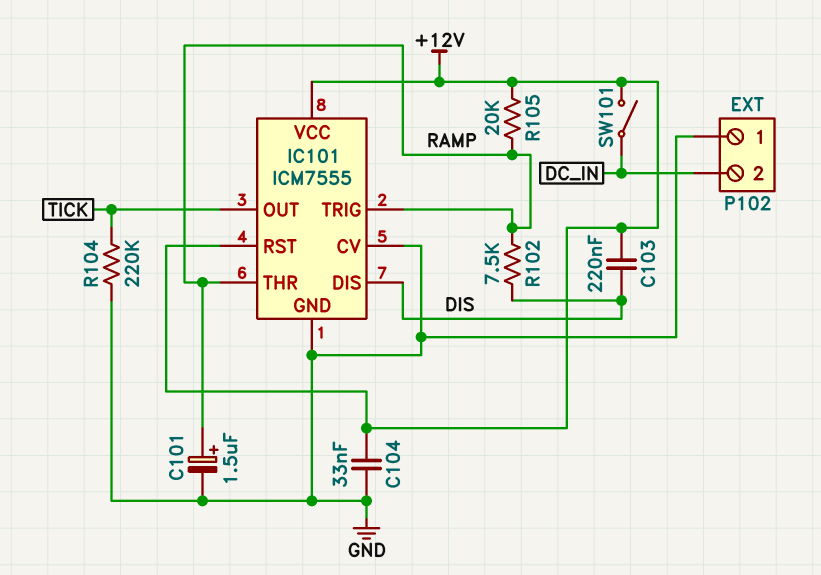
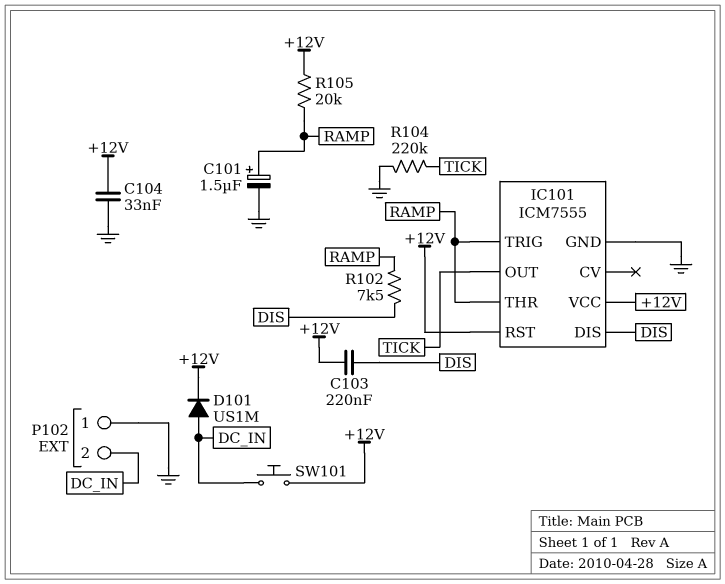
D101: none -> diode US1M (A DC_IN, K +12V)
IC101 pin CV: GND -> none
SW101: switch (+12V, DC_IN) -> button (+12V, DC_IN)

